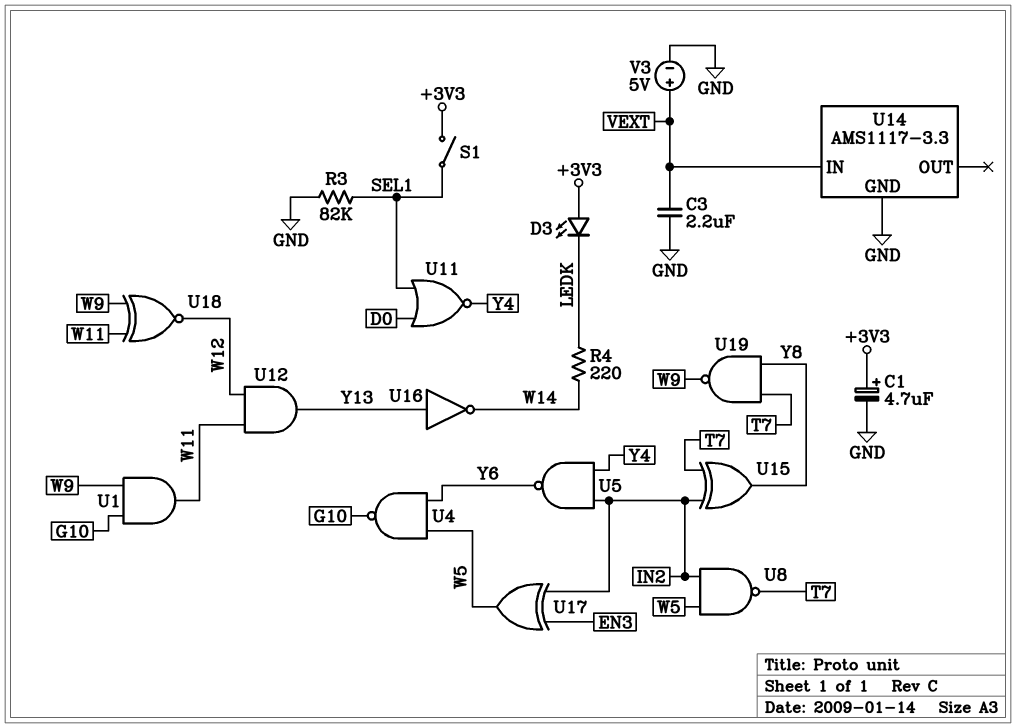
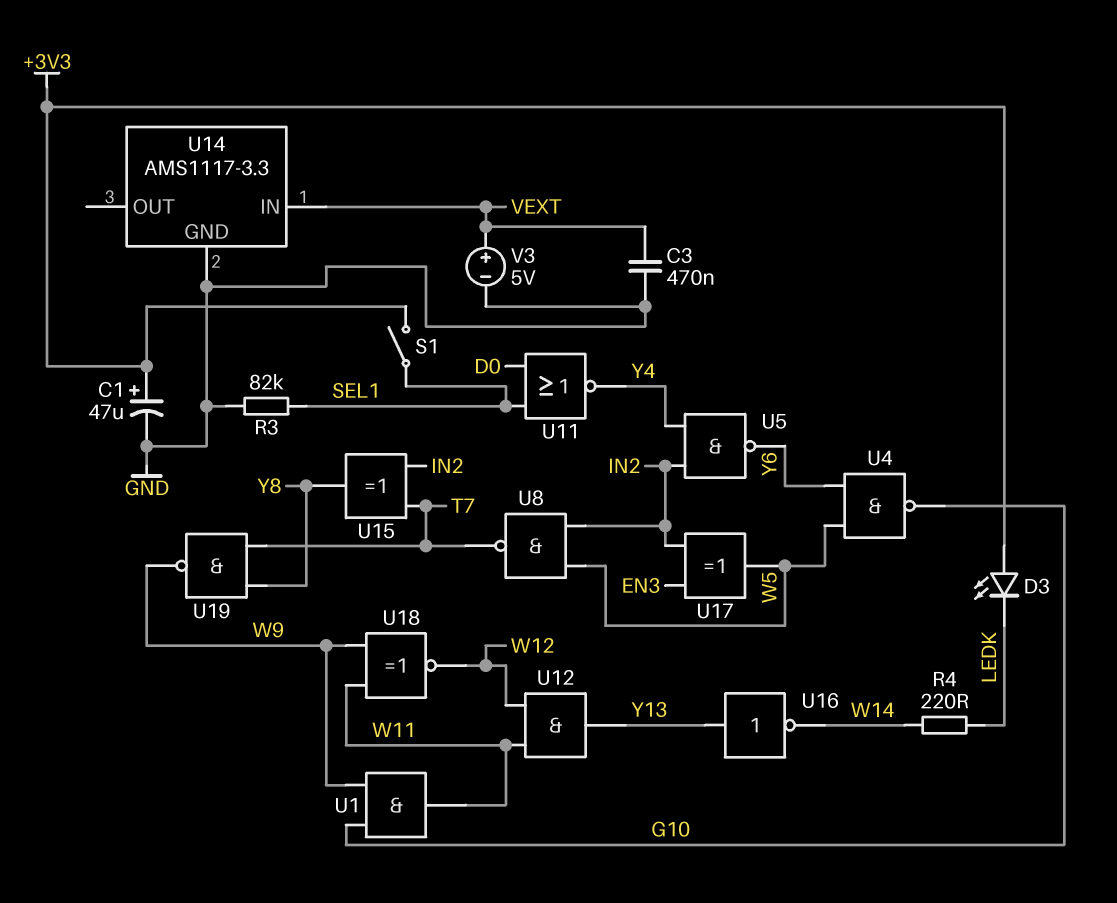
C1: 4.7uF (plus +3V3, minus GND) -> 47uF (plus +3V3, minus GND)
C3: 2.2uF (GND, VEXT) -> 470nF (GND, VEXT)

